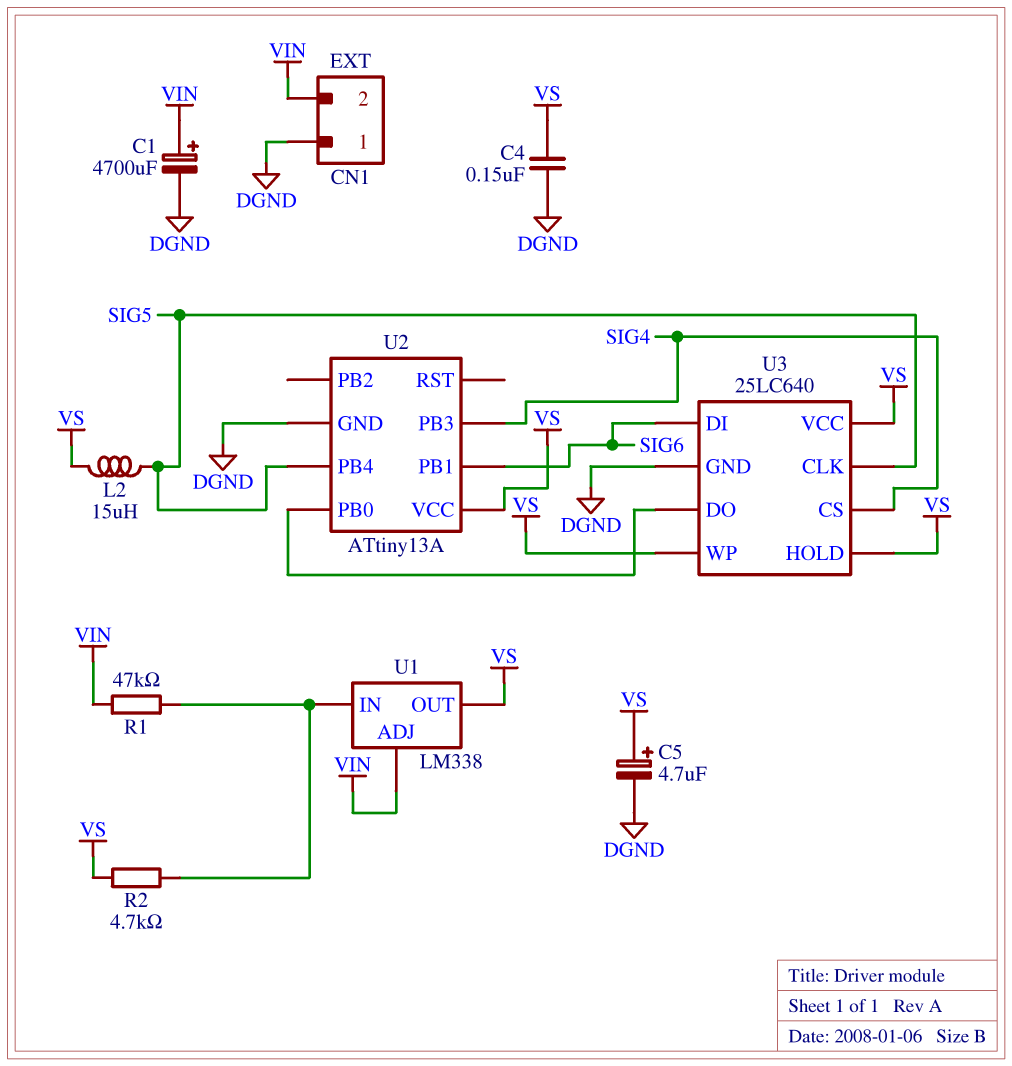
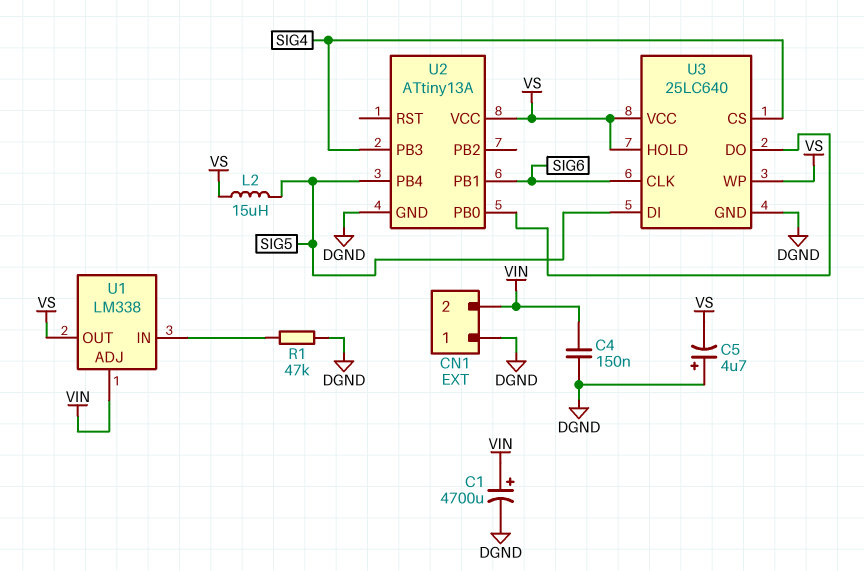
C4: 150nF (DGND, VS) -> 150nF (DGND, VIN)
C5: 4.7uF (plus VS, minus DGND) -> 4.7uF (plus DGND, minus VS)
R1: 47k (U1/IN, VIN) -> 47k (DGND, U1/IN)
R2: 4.7k (U1/IN, VS) -> none
U3 pin CLK: SIG5 -> SIG6
U3 pin DI: SIG6 -> SIG5

